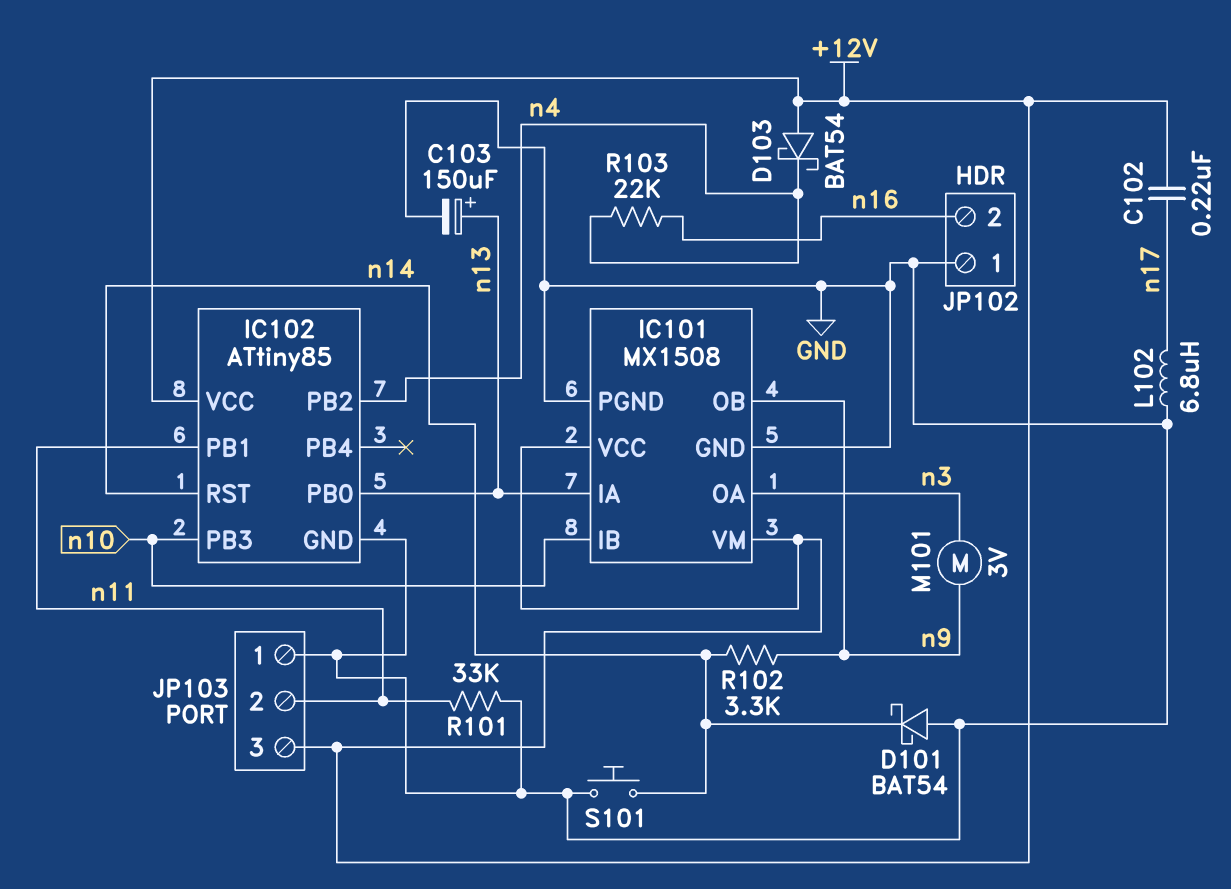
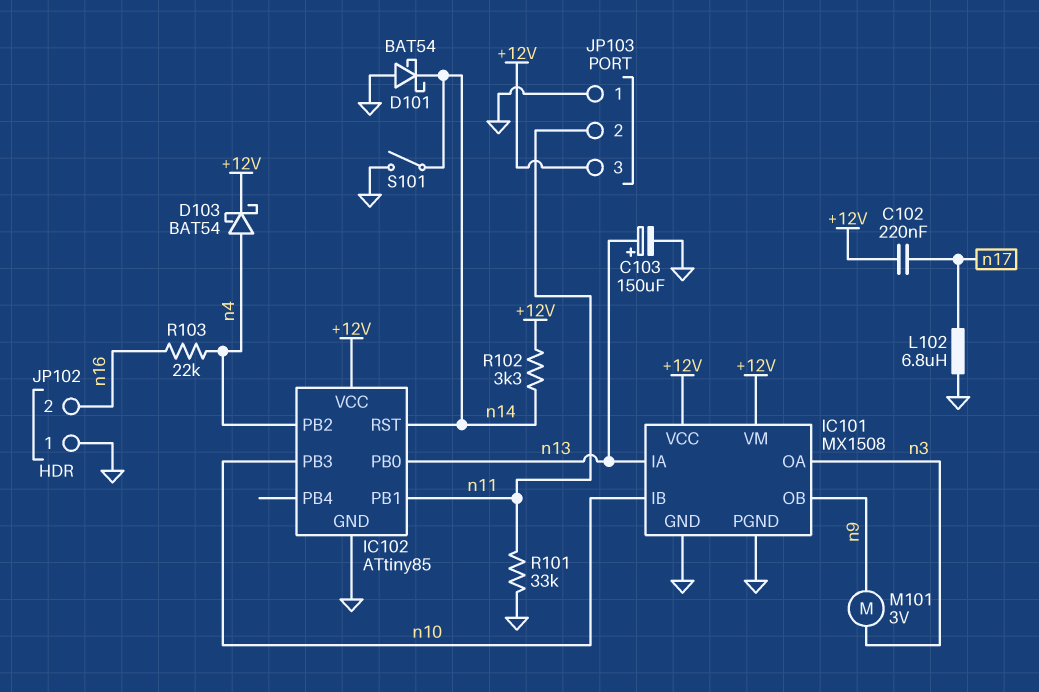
D103: schottky BAT54 (A +12V, K n4) -> schottky BAT54 (A n4, K +12V)
R102: 3.3k (n9, n14) -> 3.3k (+12V, n14)
S101: button (GND, n14) -> switch (GND, n14)

